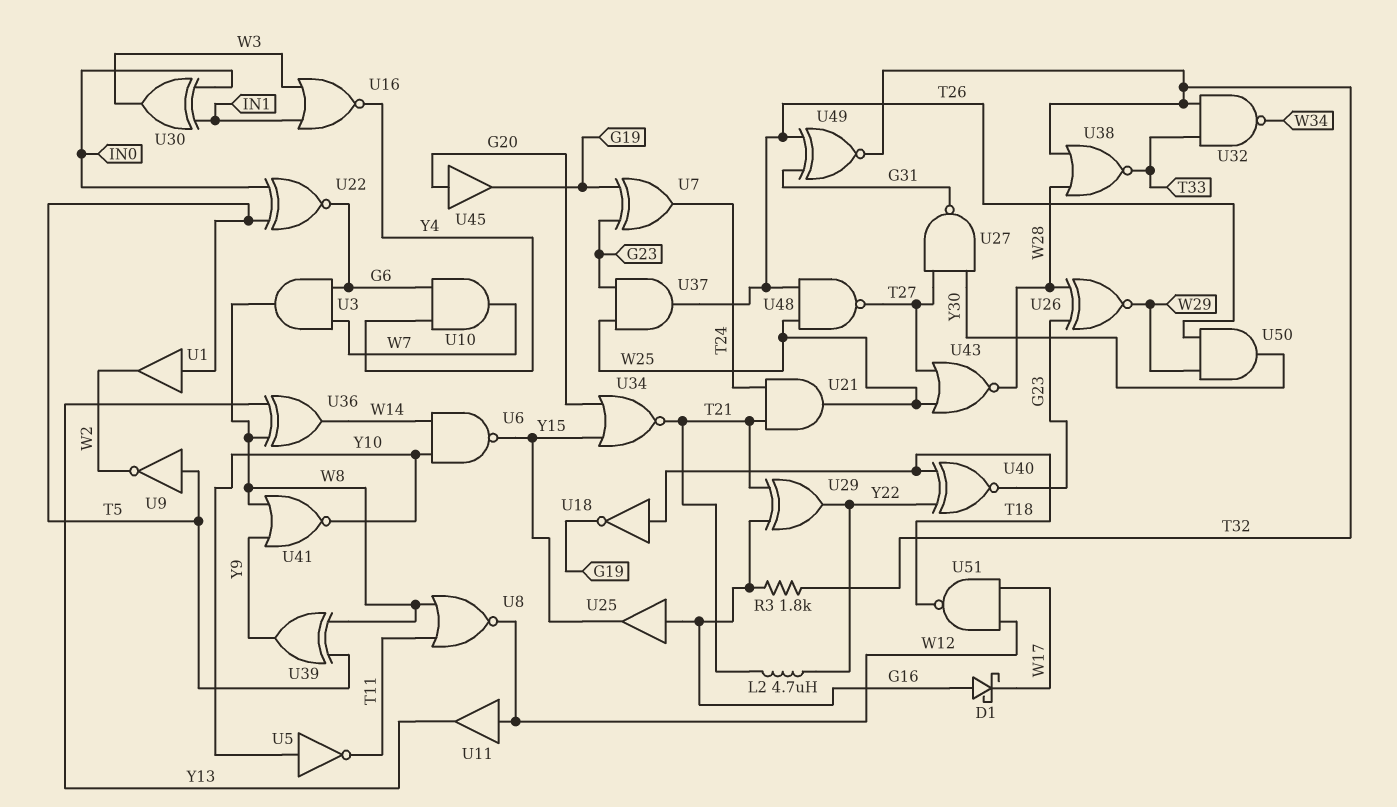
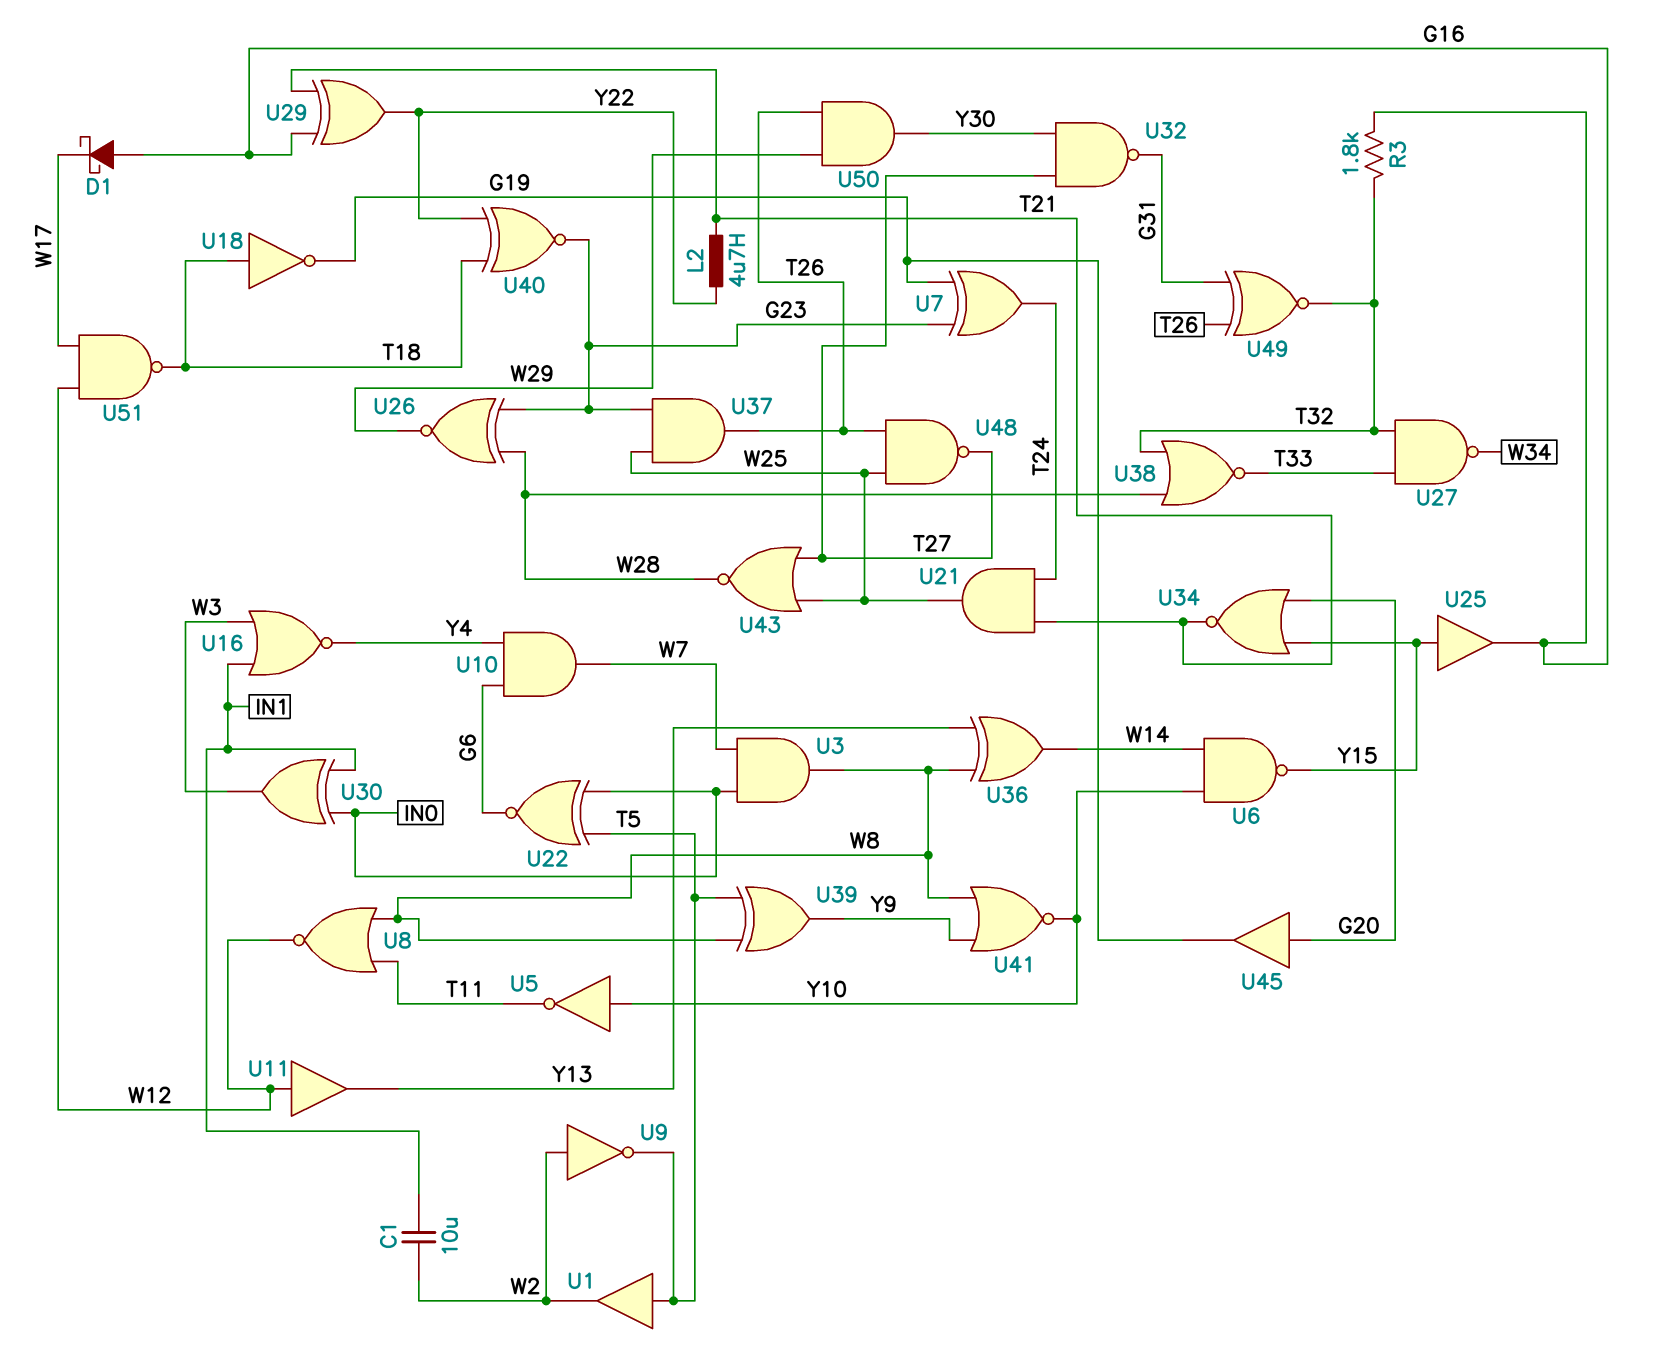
C1: none -> 10uF (IN1, W2)
U3: AND (in G6, in W7, out W8) -> AND (in IN0, in W7, out W8)
U9: NOT (in T5, out W2) -> NOT (in W2, out T5)
U25: buffer (in G16, out Y15) -> buffer (in Y15, out G16)
U27: NAND (in T27, in Y30, out G31) -> NAND (in T32, in T33, out W34)
U32: NAND (in T32, in T33, out W34) -> NAND (in T27, in Y30, out G31)

